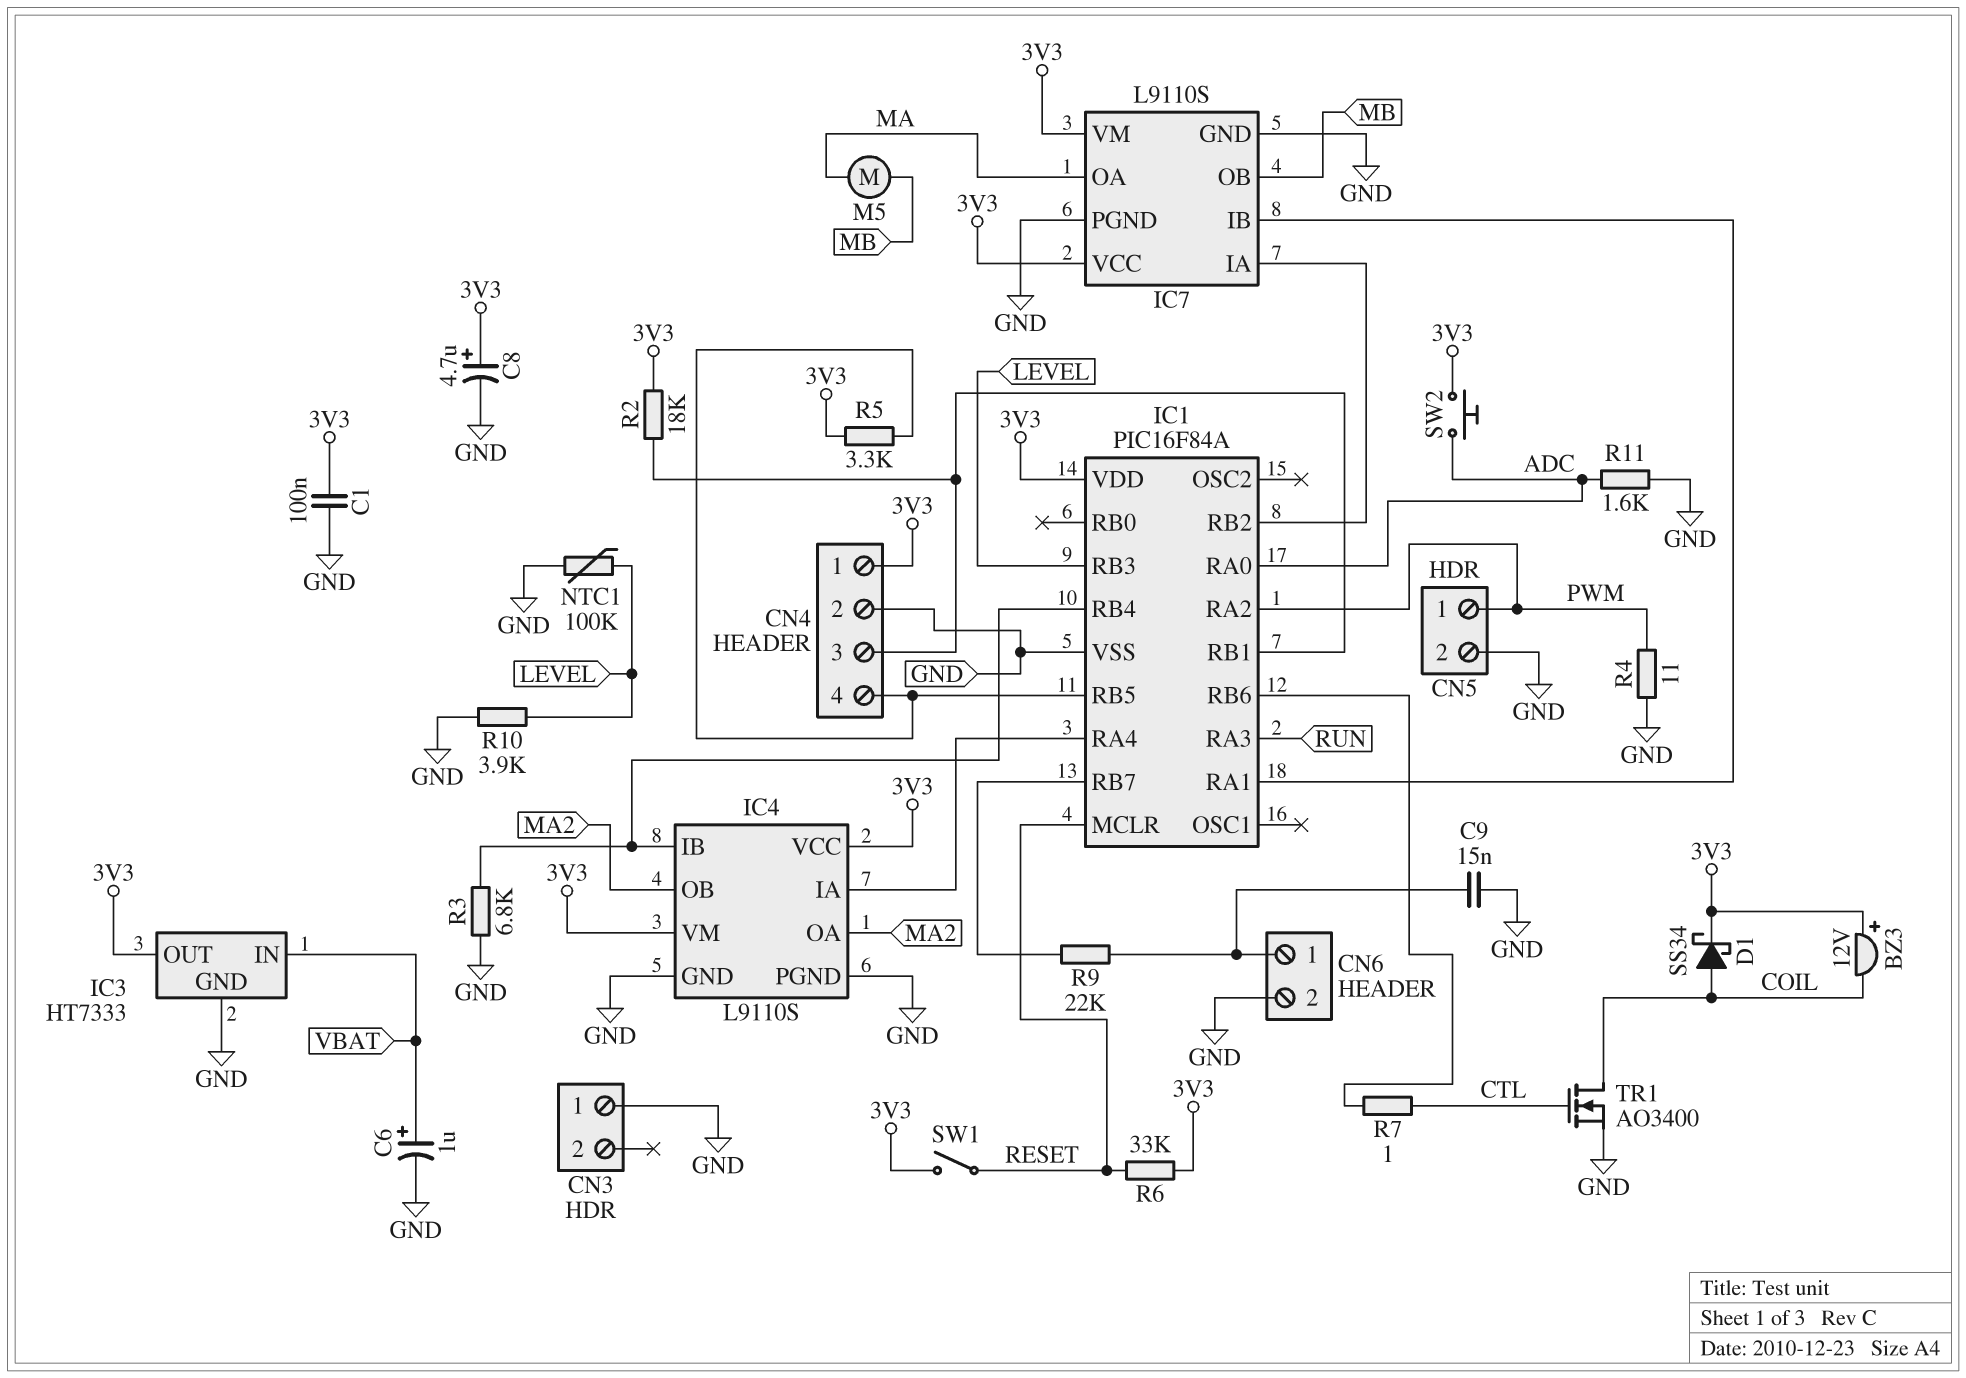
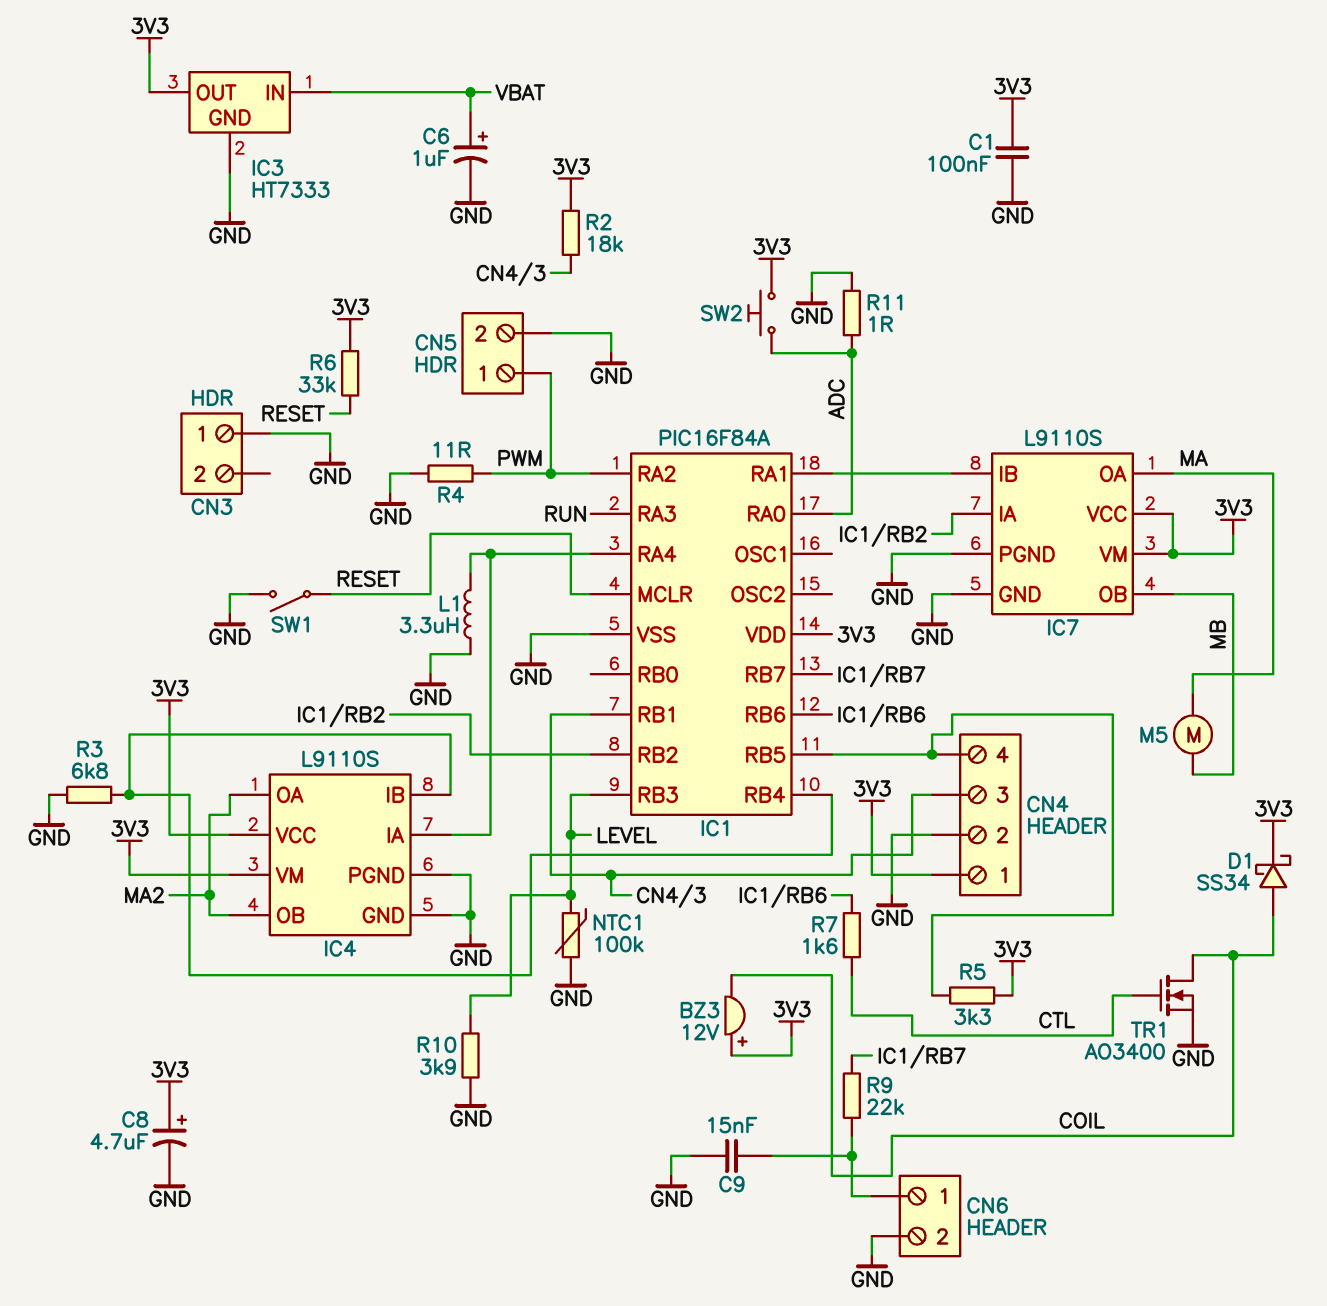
L1: none -> 3.3uH (GND, IC1/RA4)
R7: 1 (CTL, IC1/RB6) -> 1.6k (CTL, IC1/RB6)
R11: 1.6k (ADC, GND) -> 1 (ADC, GND)
SW1: switch (3V3, RESET) -> switch (GND, RESET)

